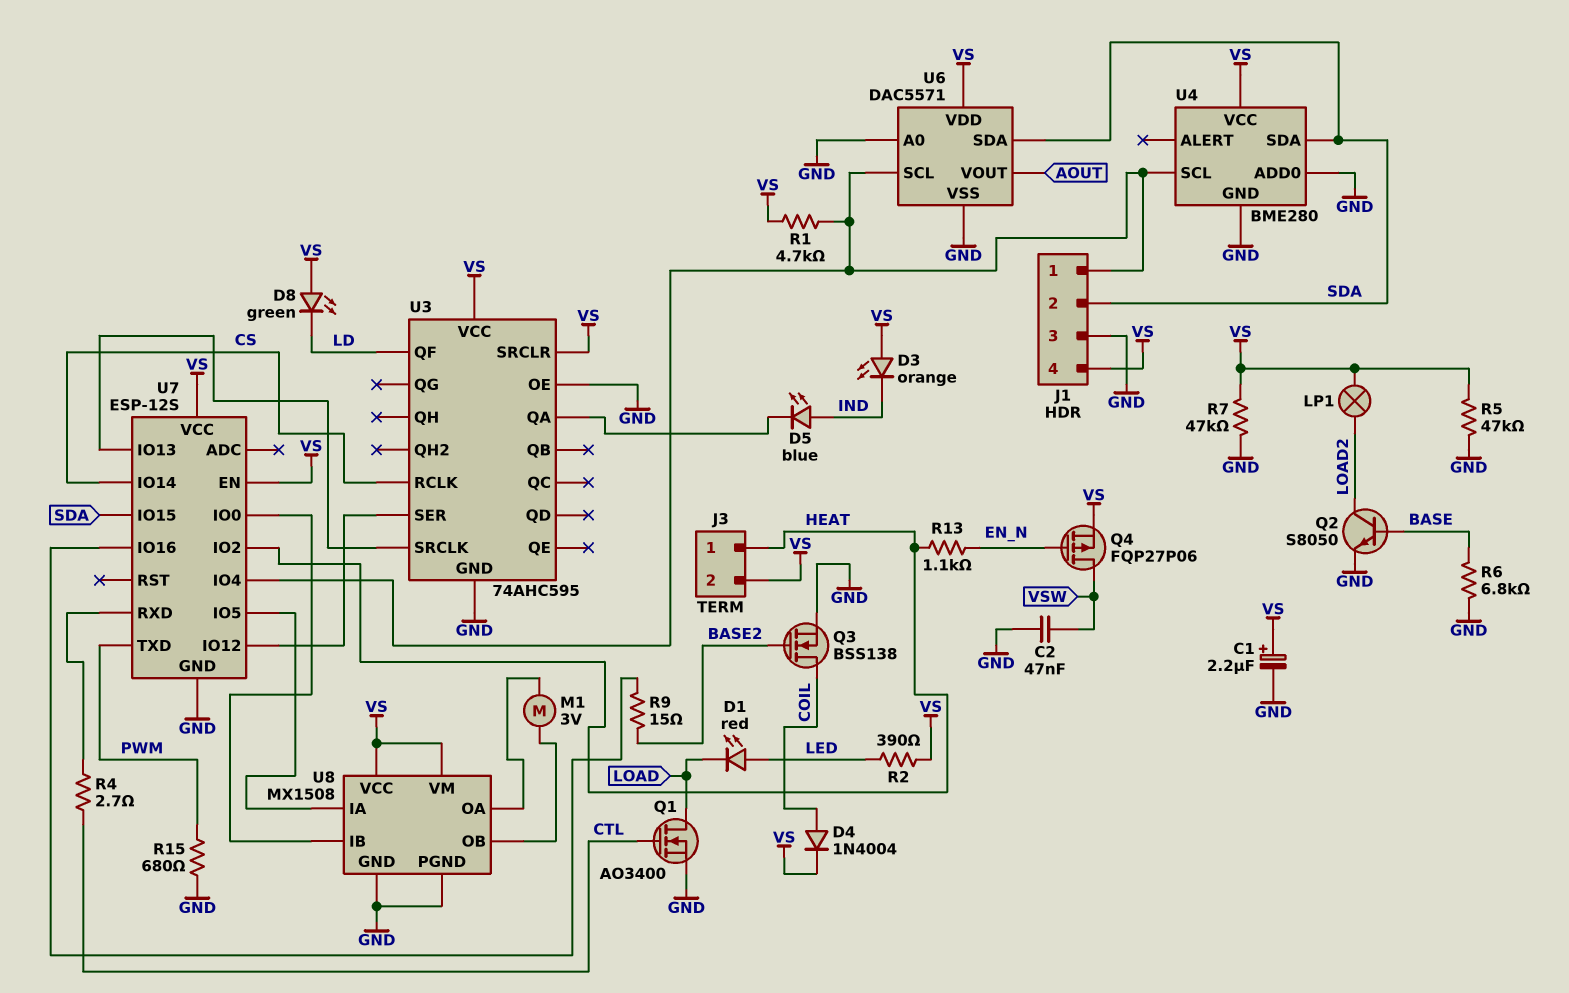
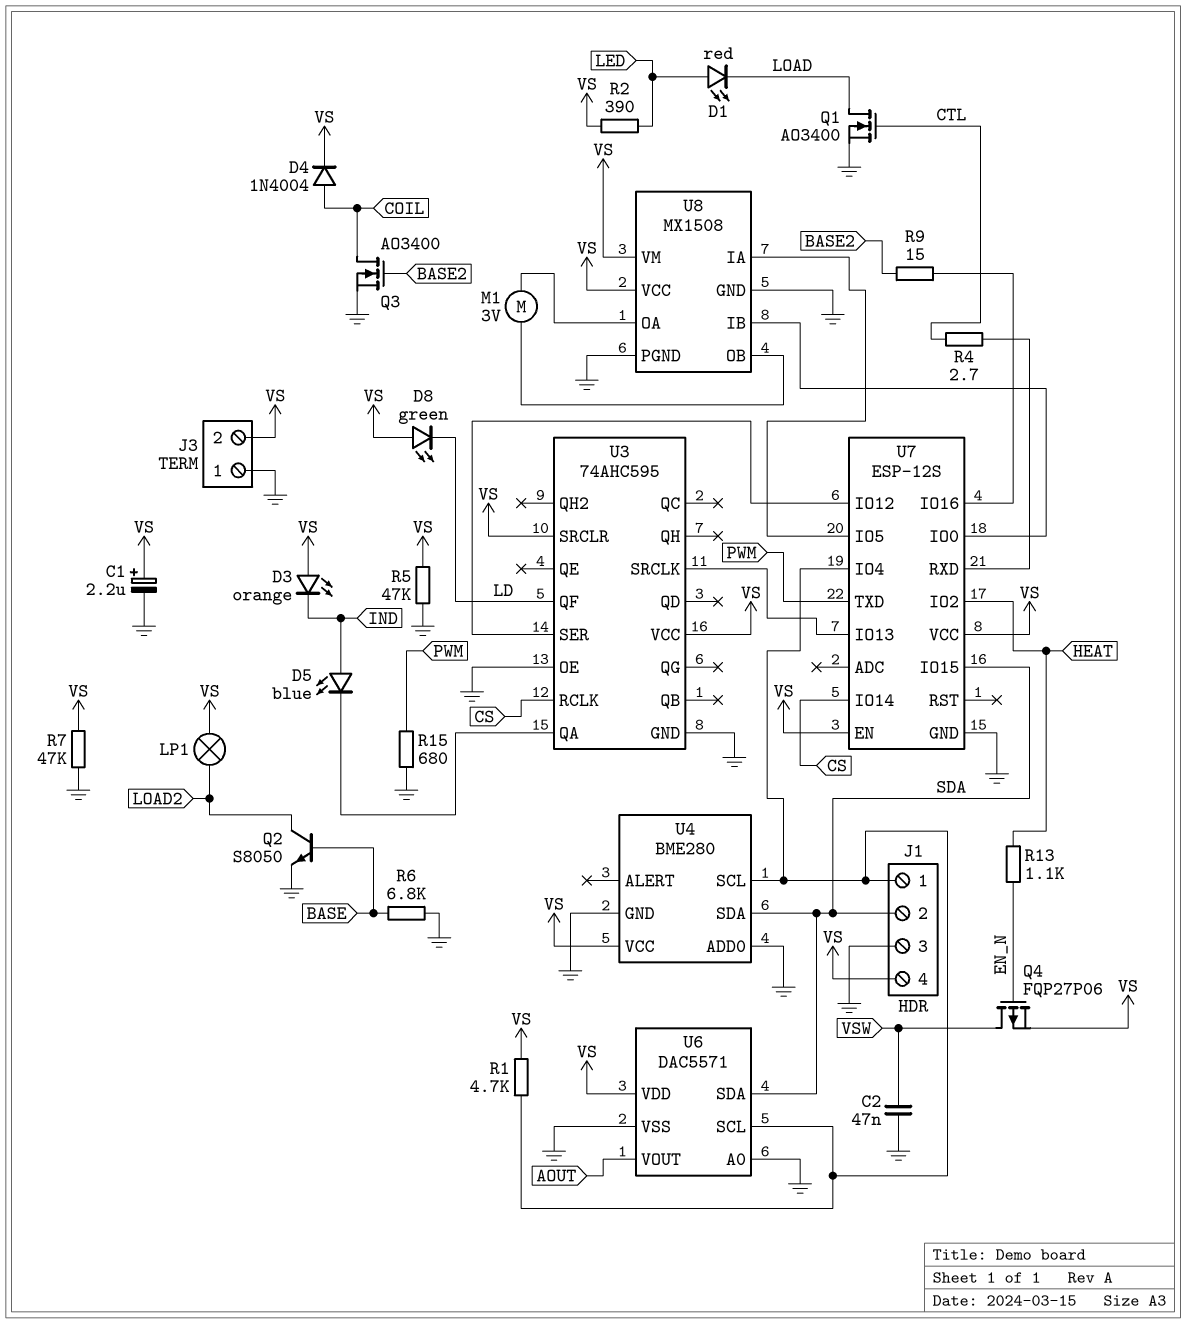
J3 pin 1: HEAT -> GND
Q3: NMOS BSS138 (G BASE2, D COIL, S GND) -> NMOS AO3400 (G BASE2, D COIL, S GND)

